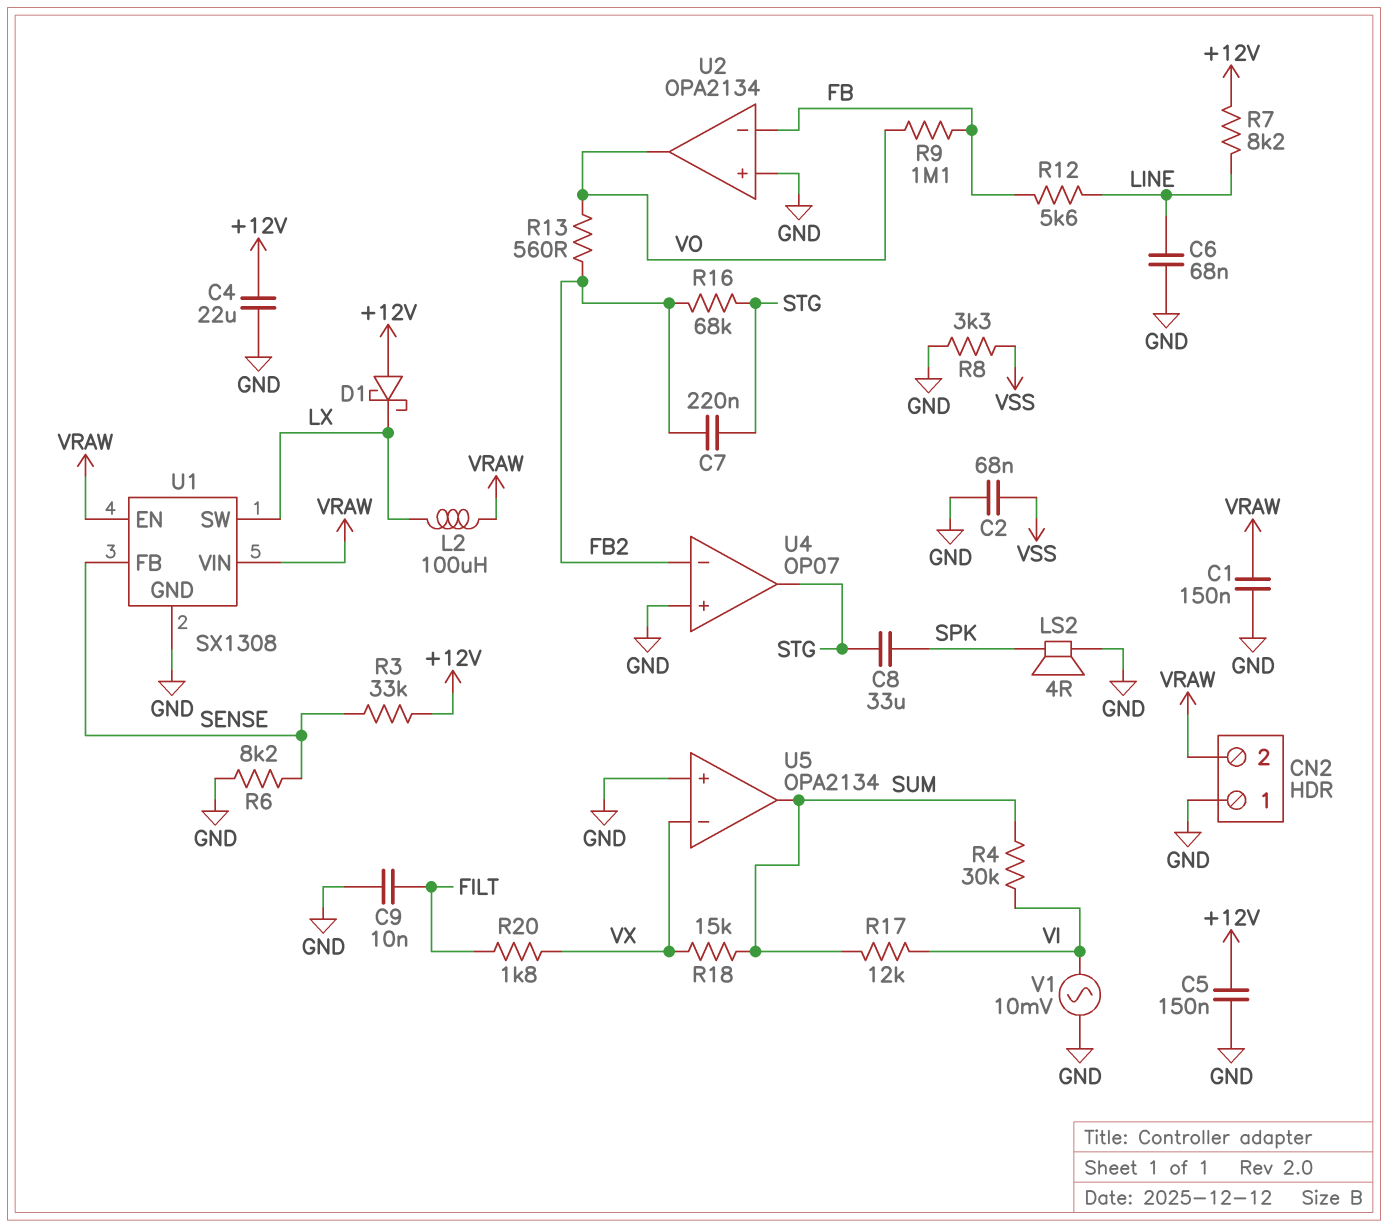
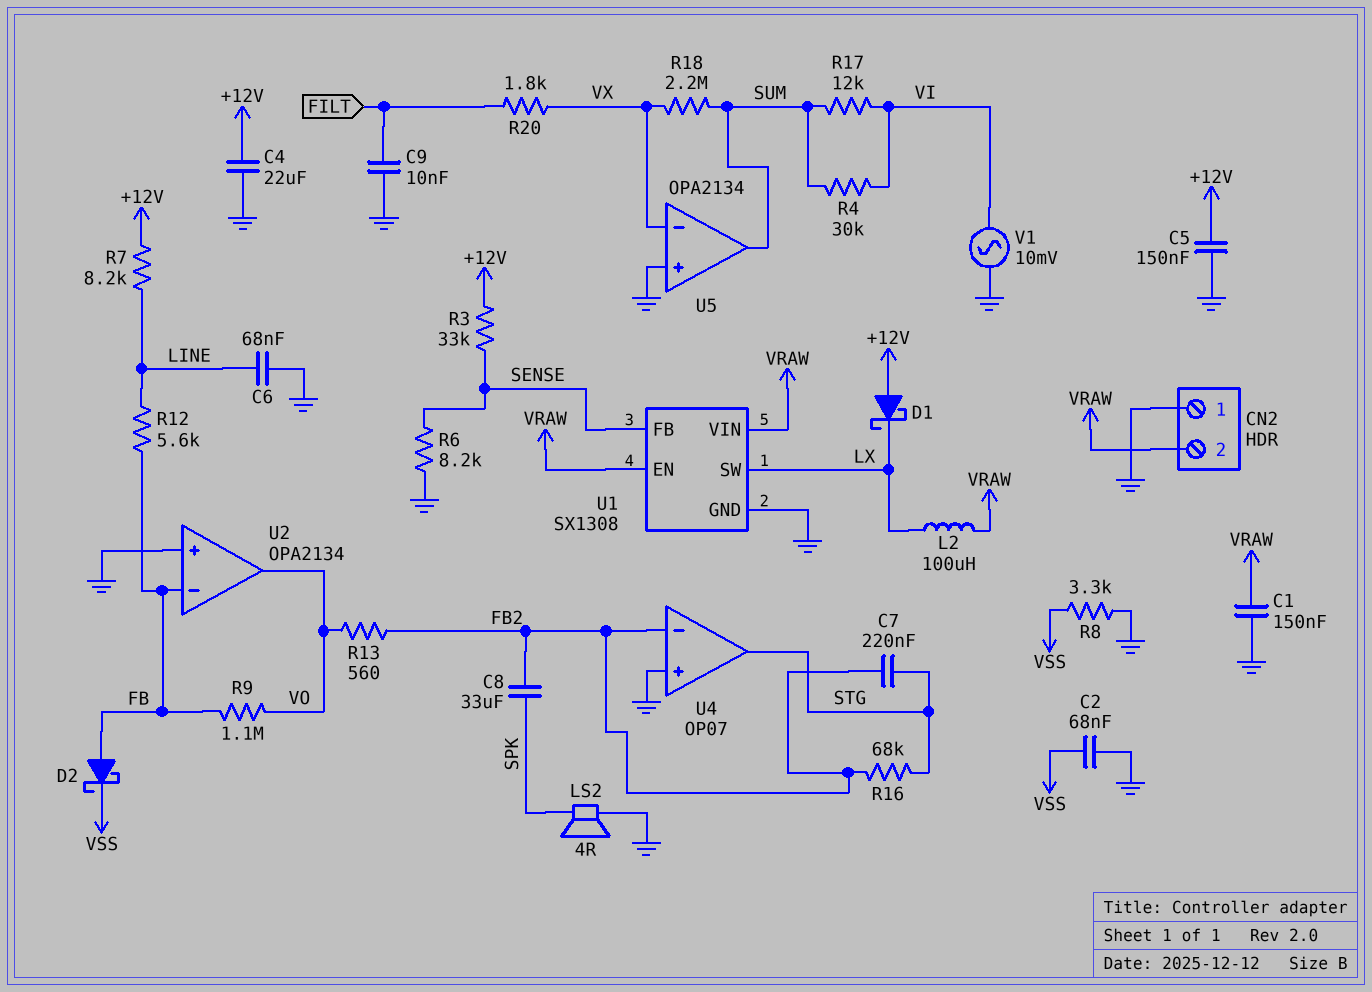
C8: 33uF (SPK, STG) -> 33uF (FB2, SPK)
D2: none -> schottky (A FB, K VSS)
R18: 15k (SUM, VX) -> 2.2M (SUM, VX)

